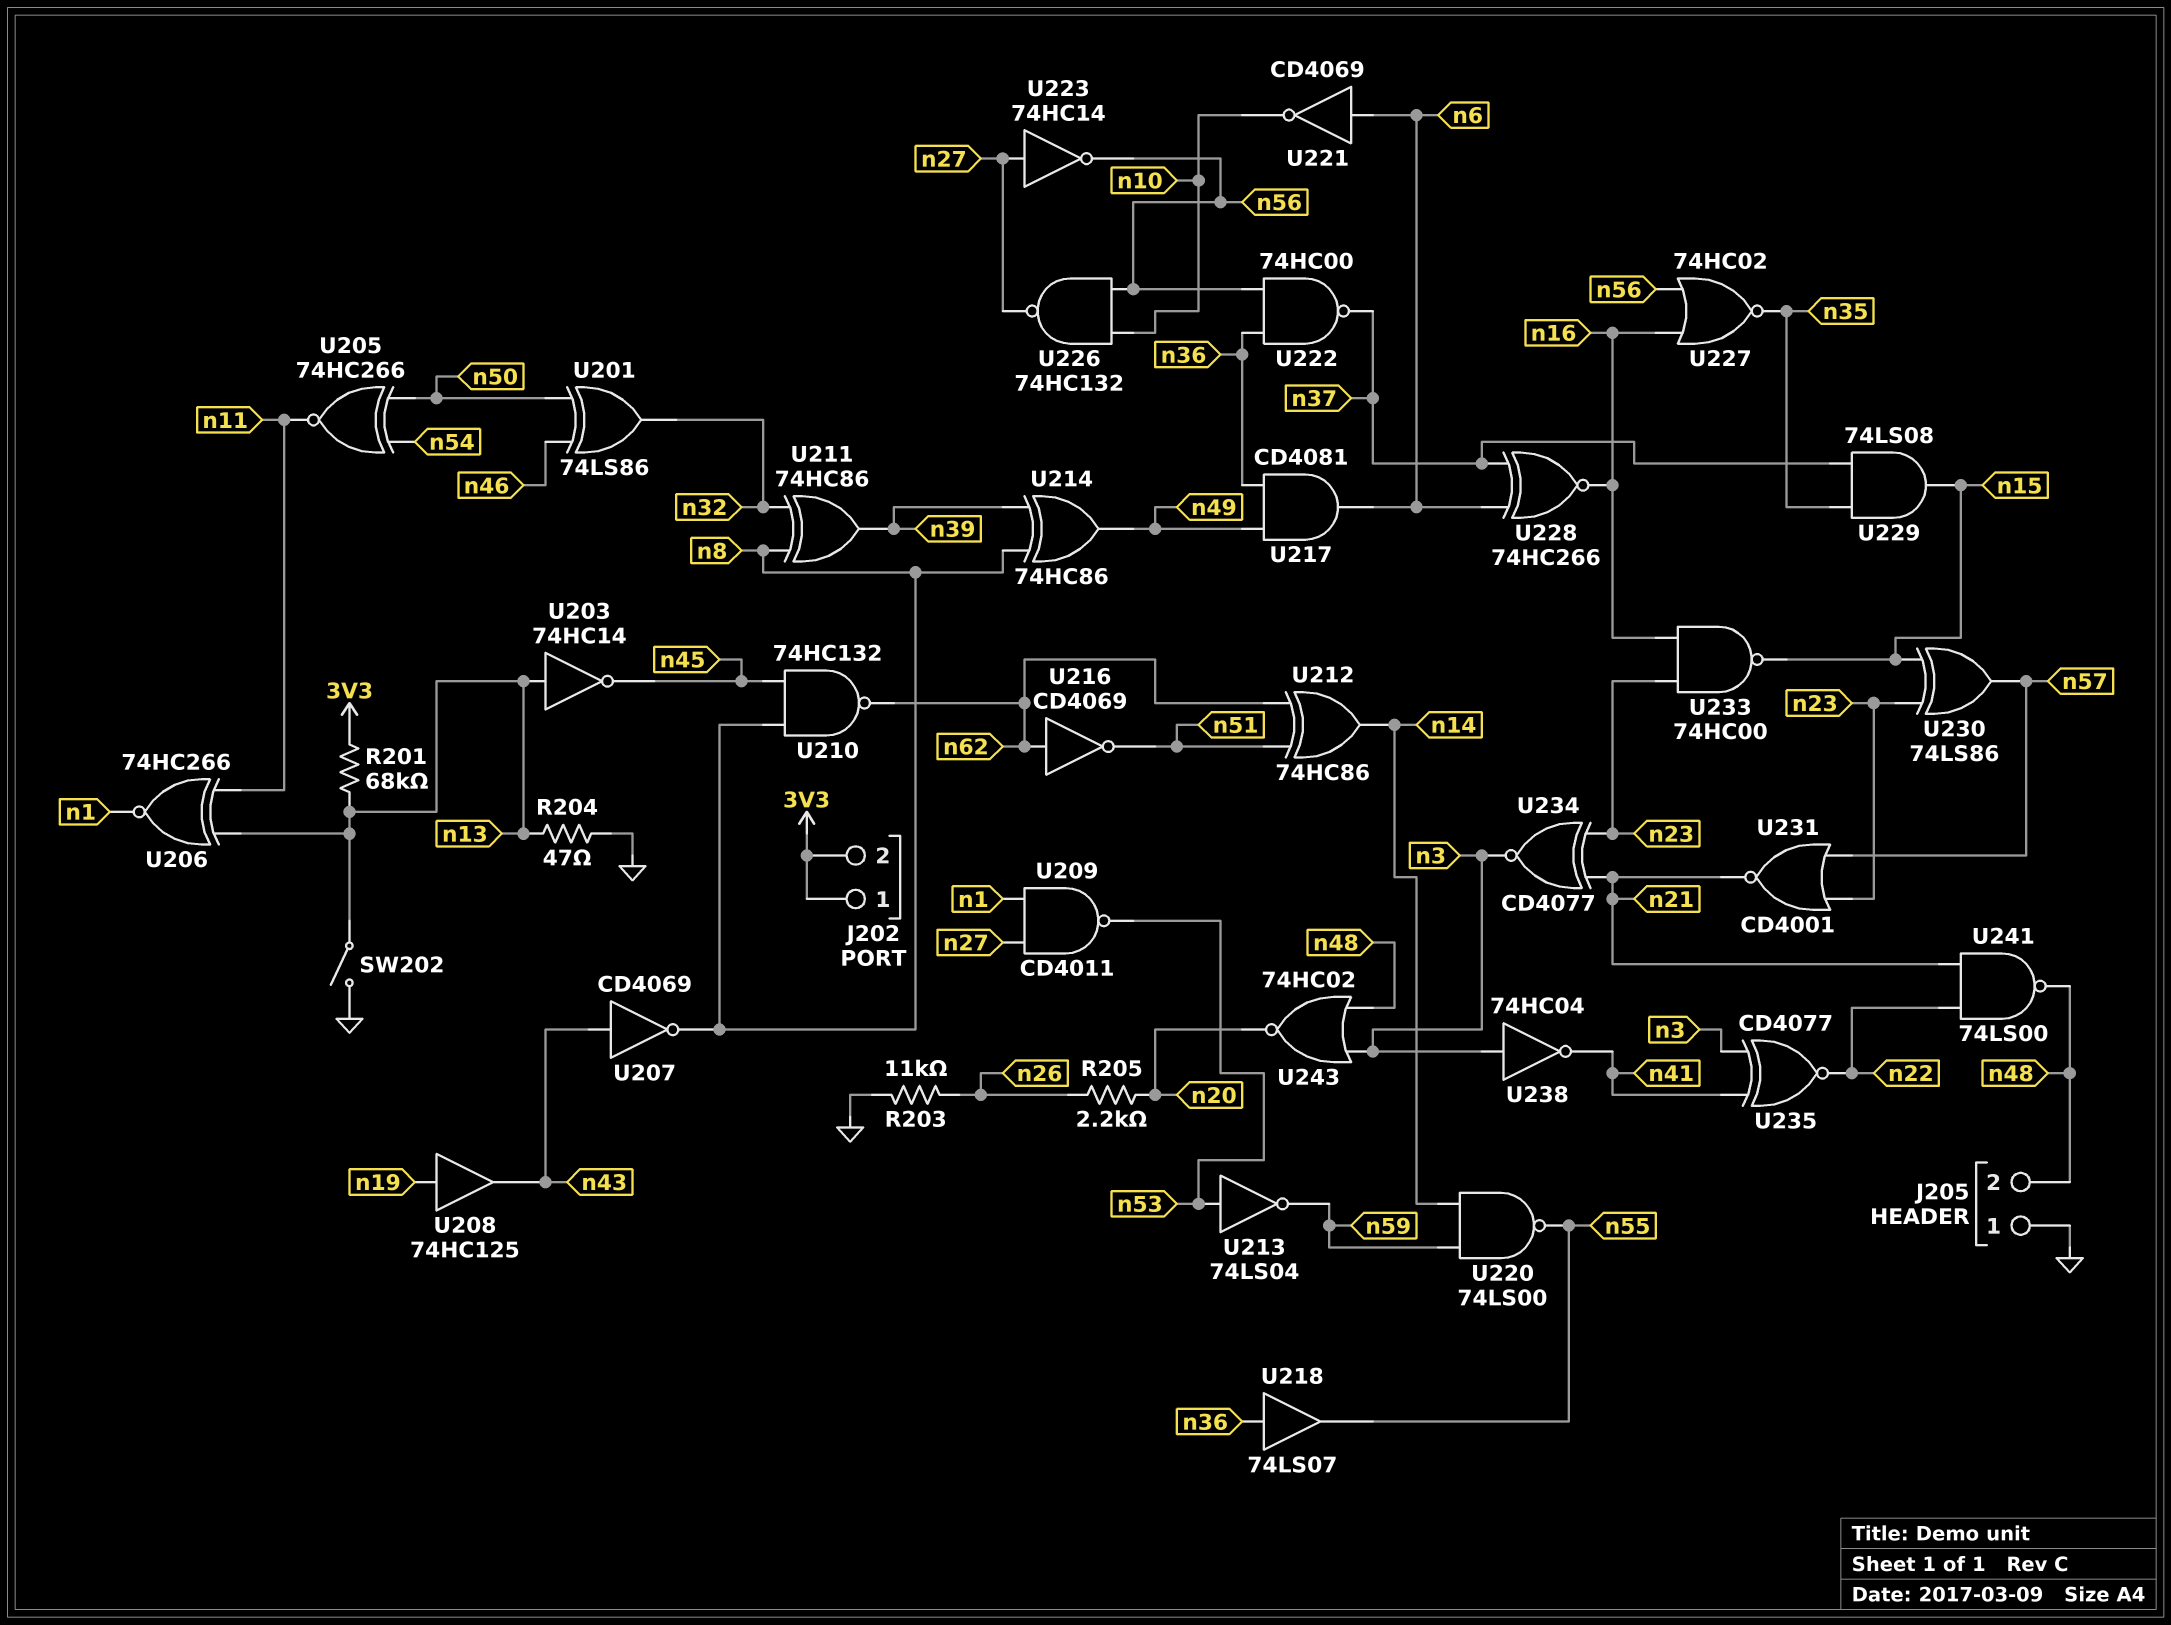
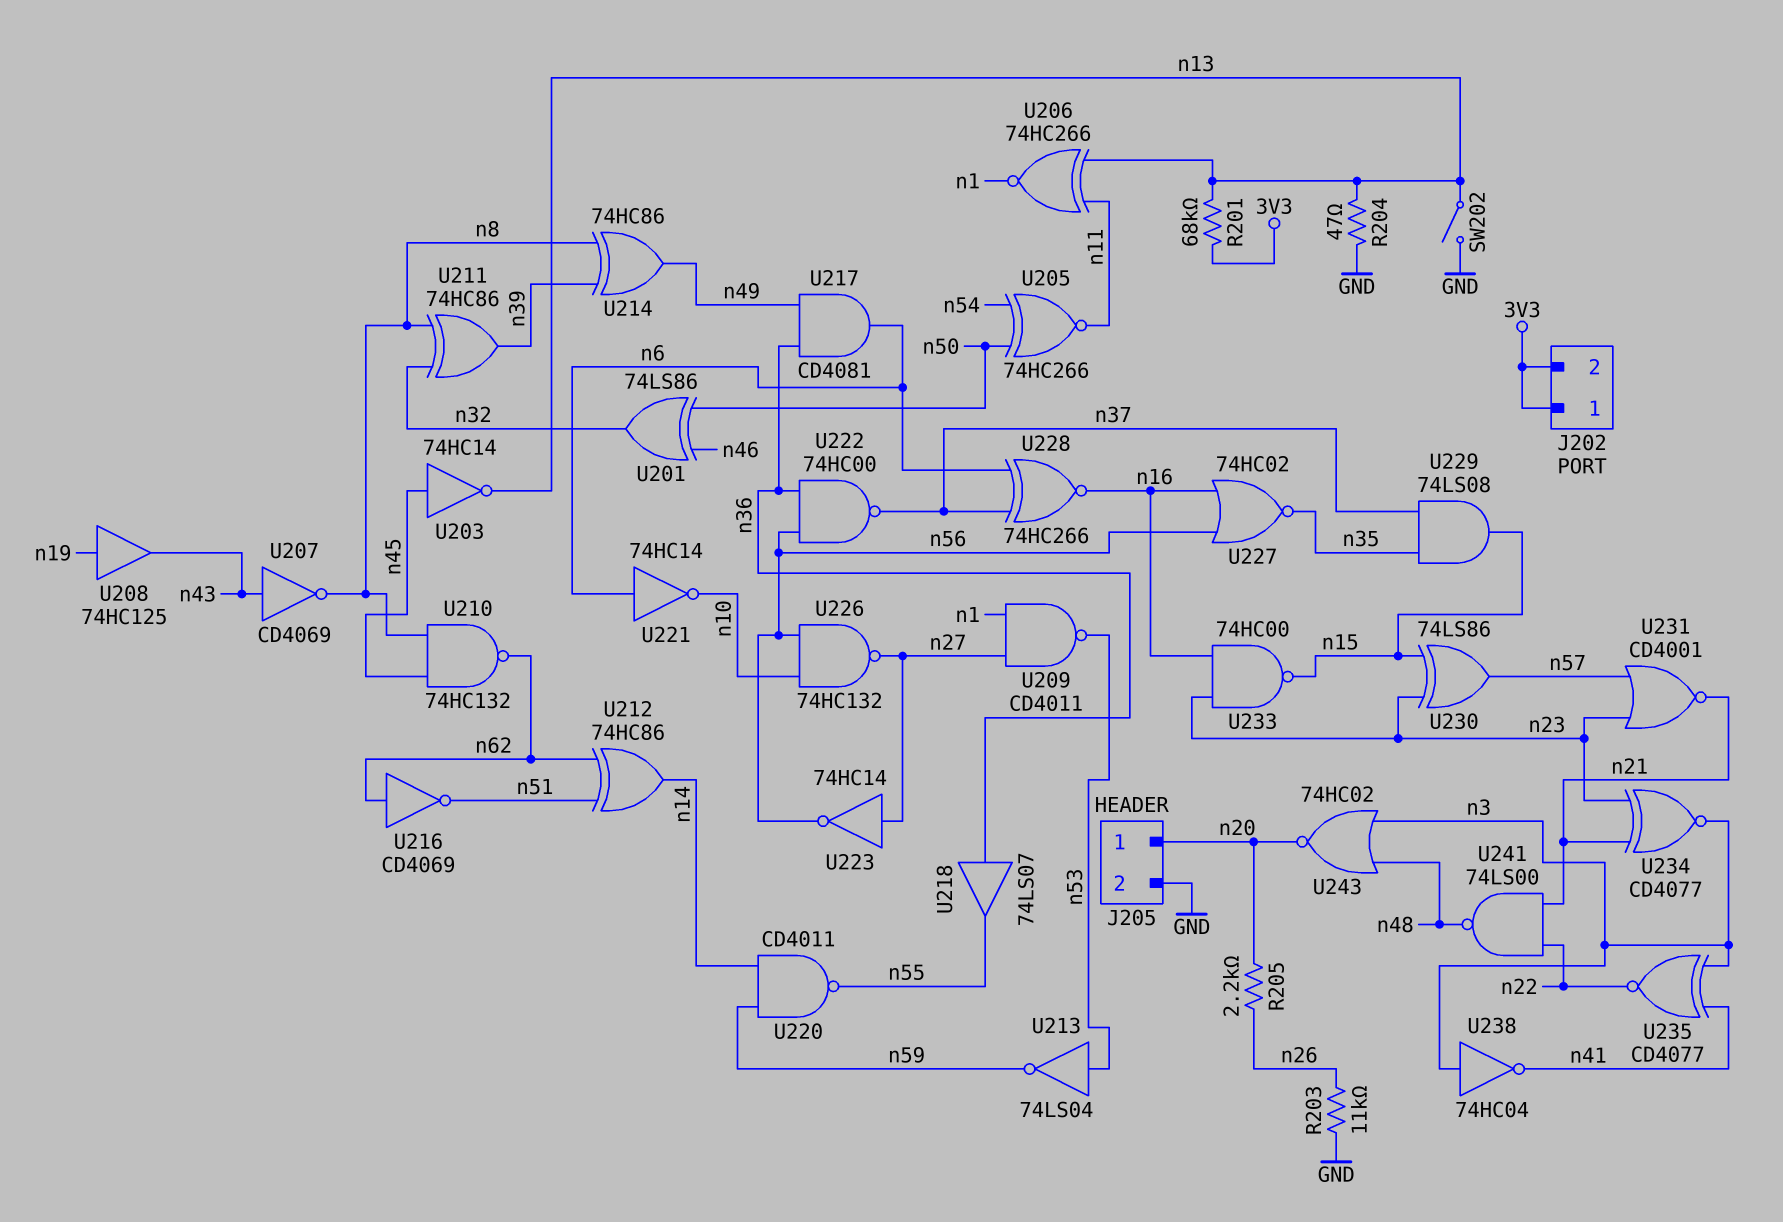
J205 pin 1: GND -> n20
J205 pin 2: n48 -> GND
U203: NOT 74HC14 (in n13, out n45) -> NOT 74HC14 (in n45, out n13)
U220: NAND 74LS00 (in n14, in n59, out n55) -> NAND CD4011 (in n14, in n59, out n55)
U221: NOT CD4069 (in n6, out n10) -> NOT 74HC14 (in n6, out n10)

